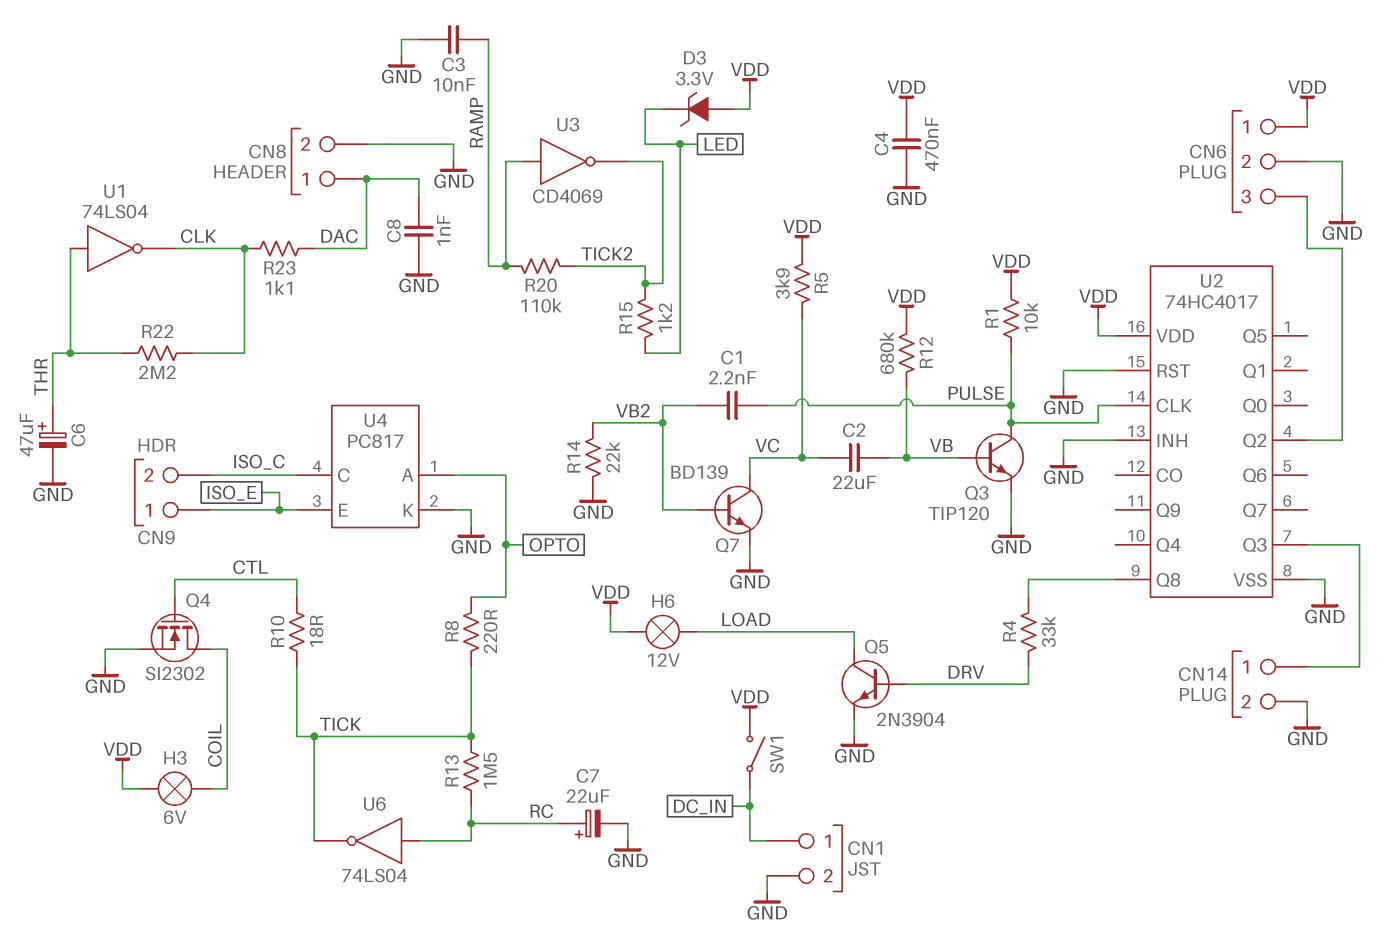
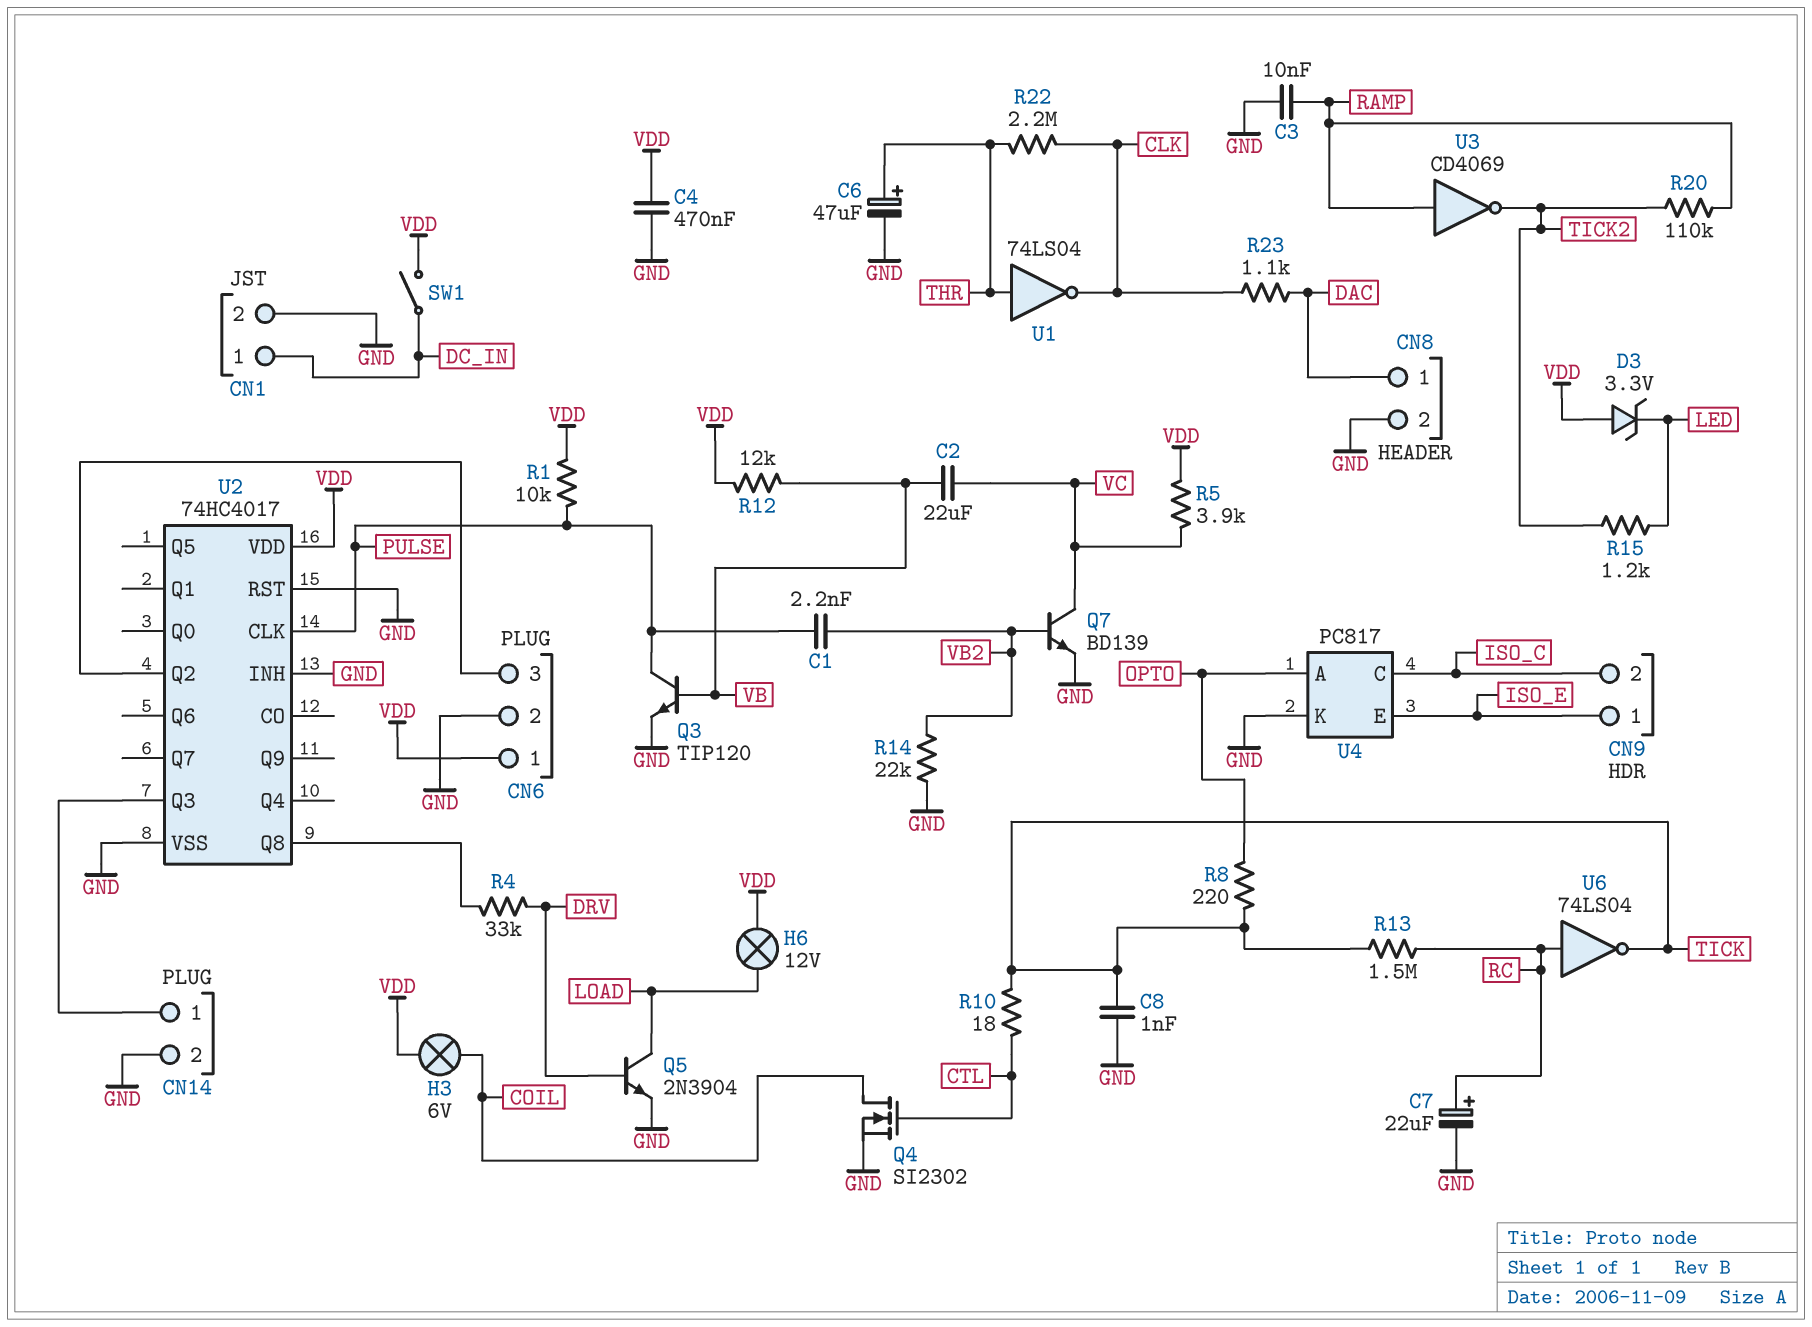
C8: 1nF (DAC, GND) -> 1nF (GND, TICK)
R12: 680k (VB, VDD) -> 12k (VB, VDD)

